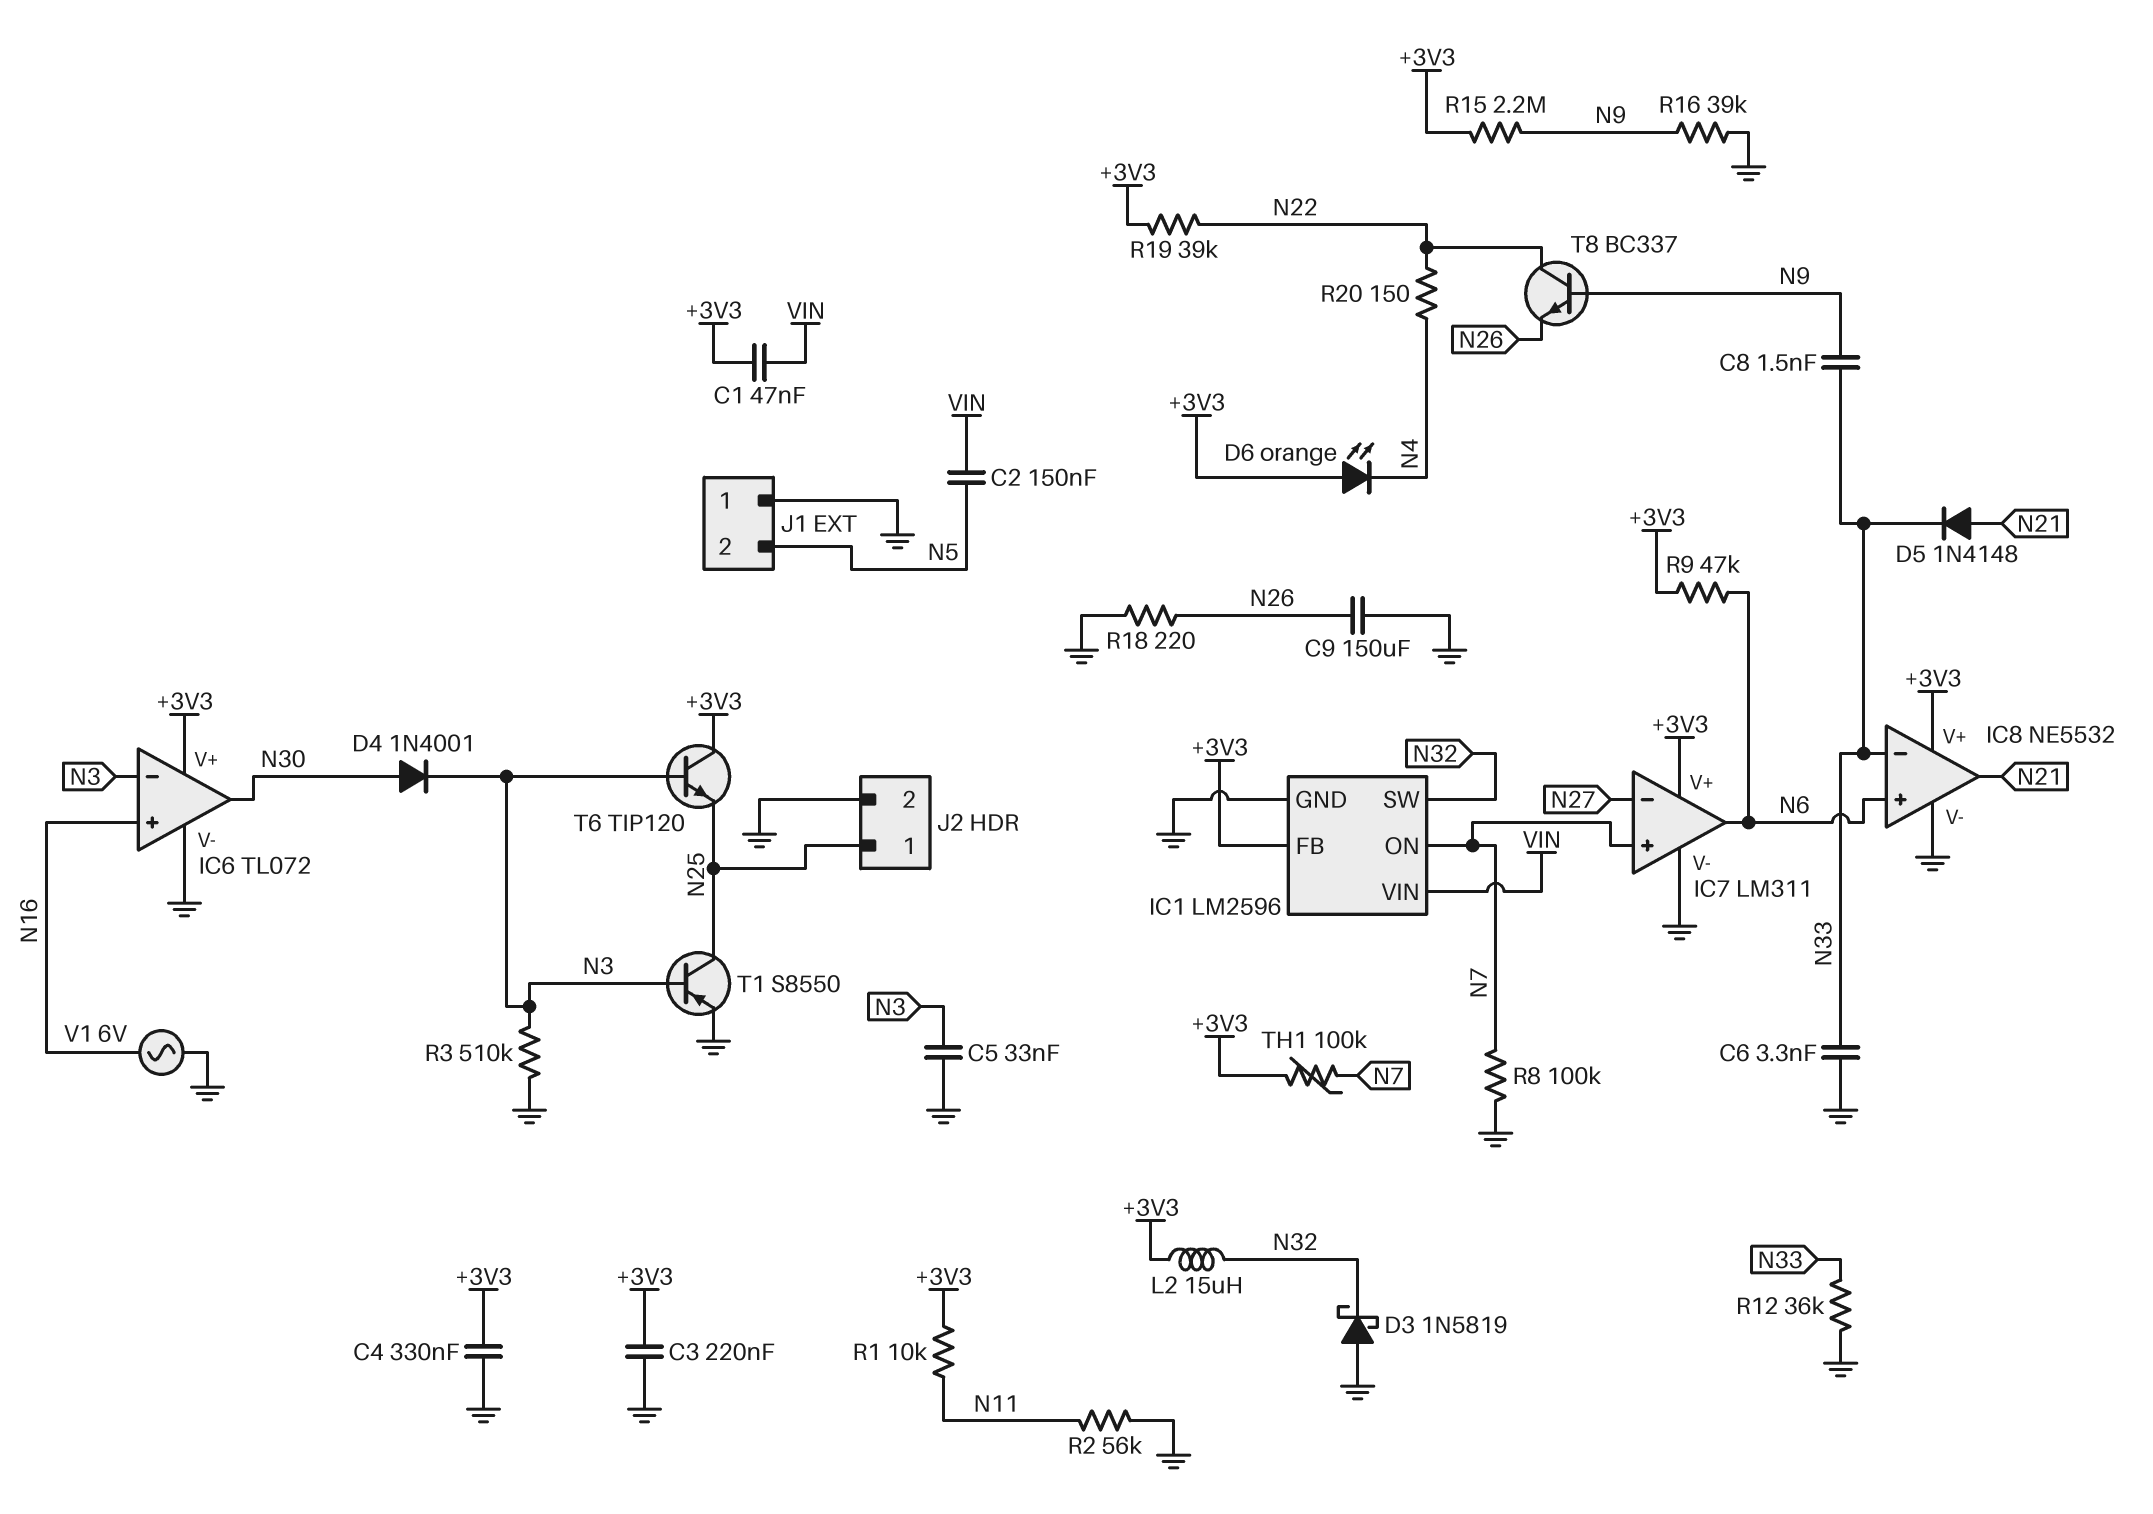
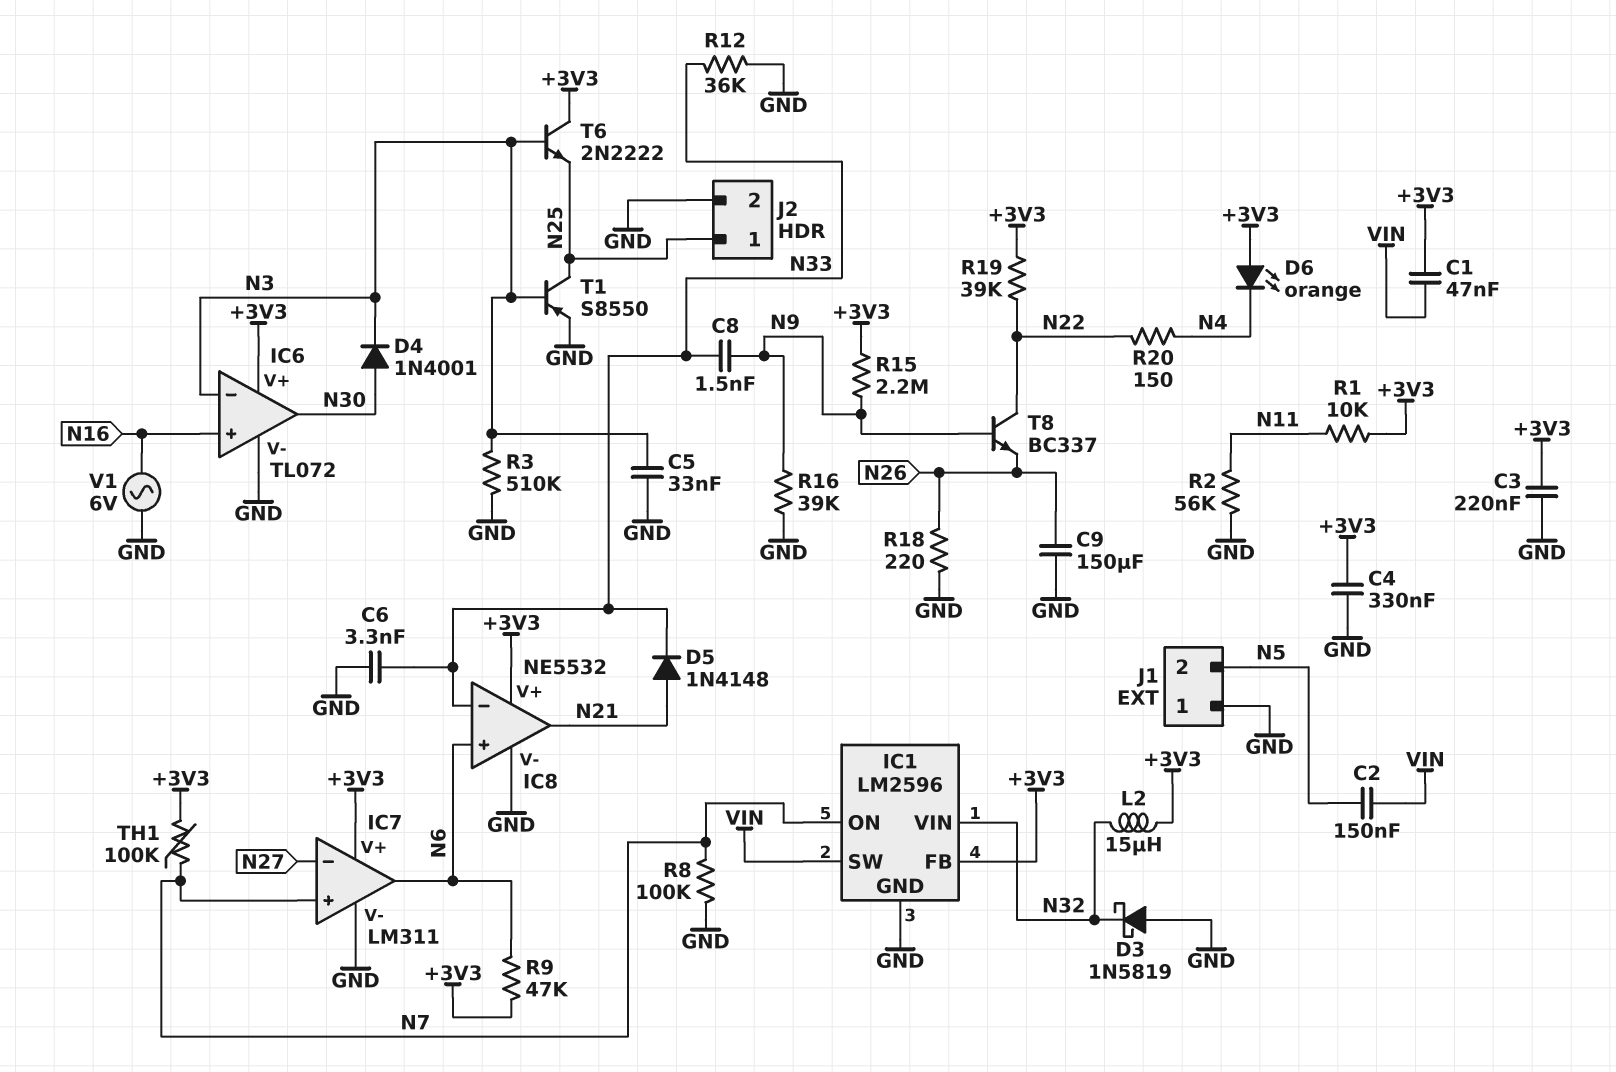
IC1 pin SW: N32 -> VIN
IC1 pin VIN: VIN -> N32
T6: NPN TIP120 (B N3, C +3V3, E N25) -> NPN 2N2222 (B N3, C +3V3, E N25)

